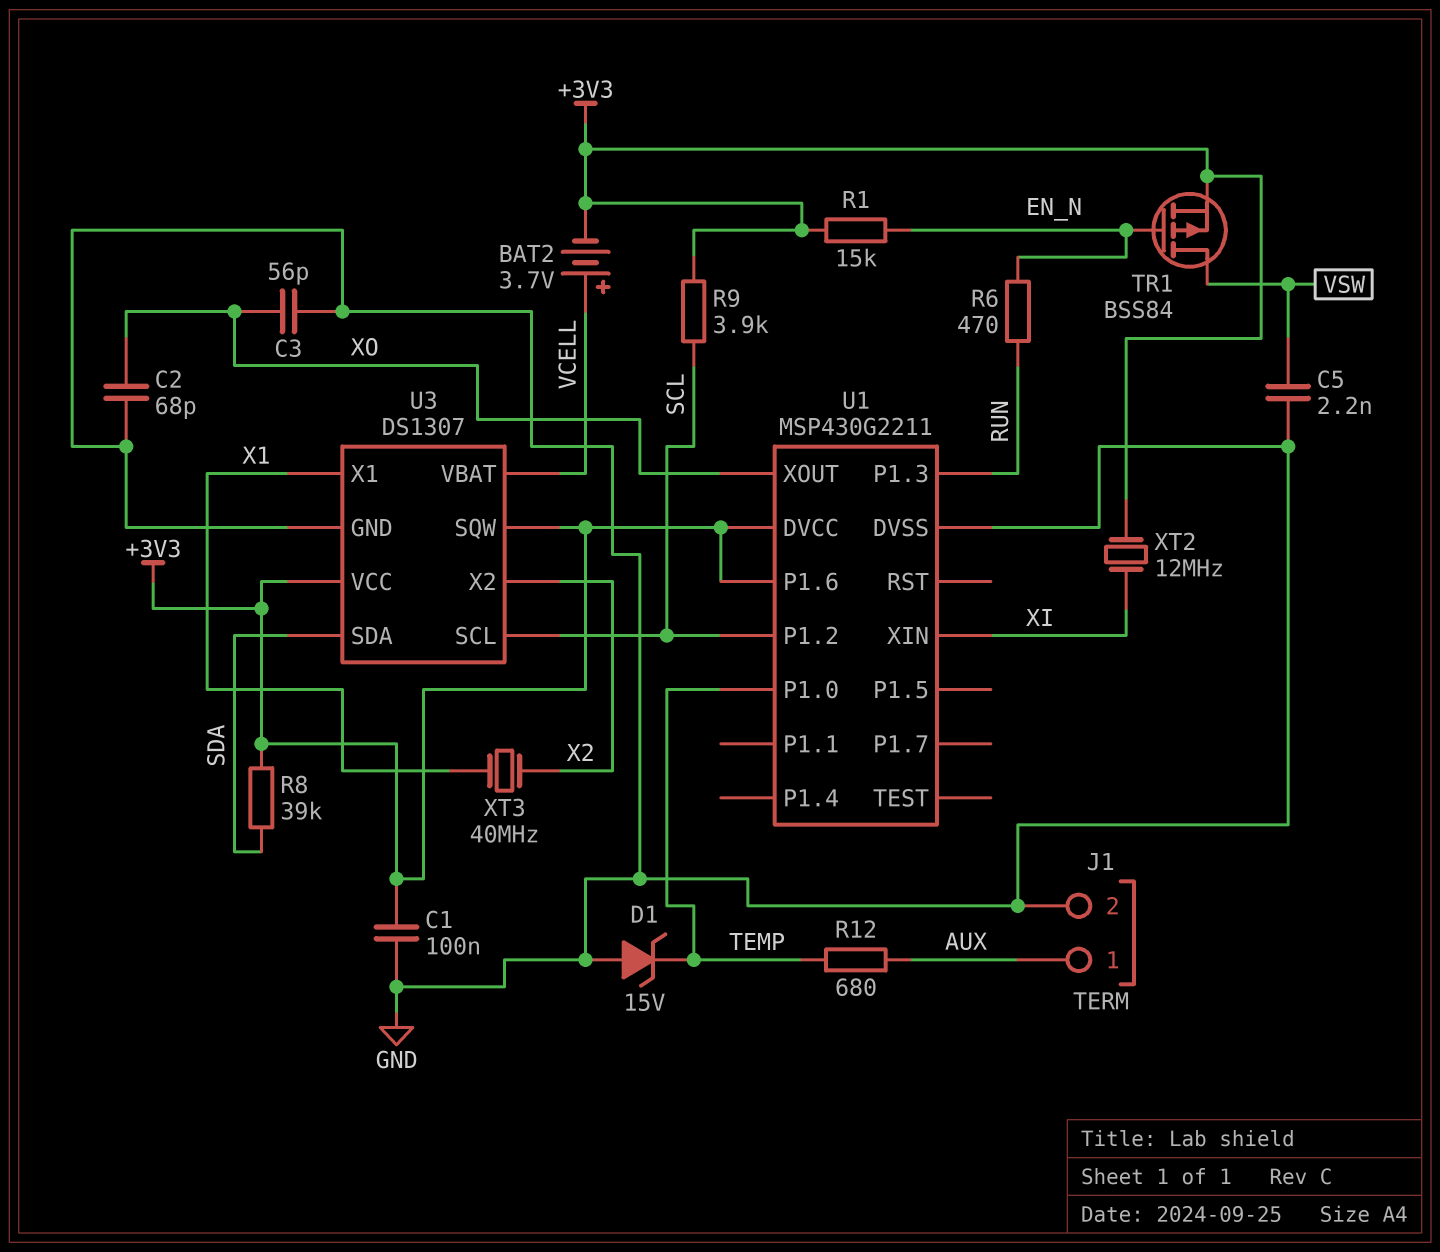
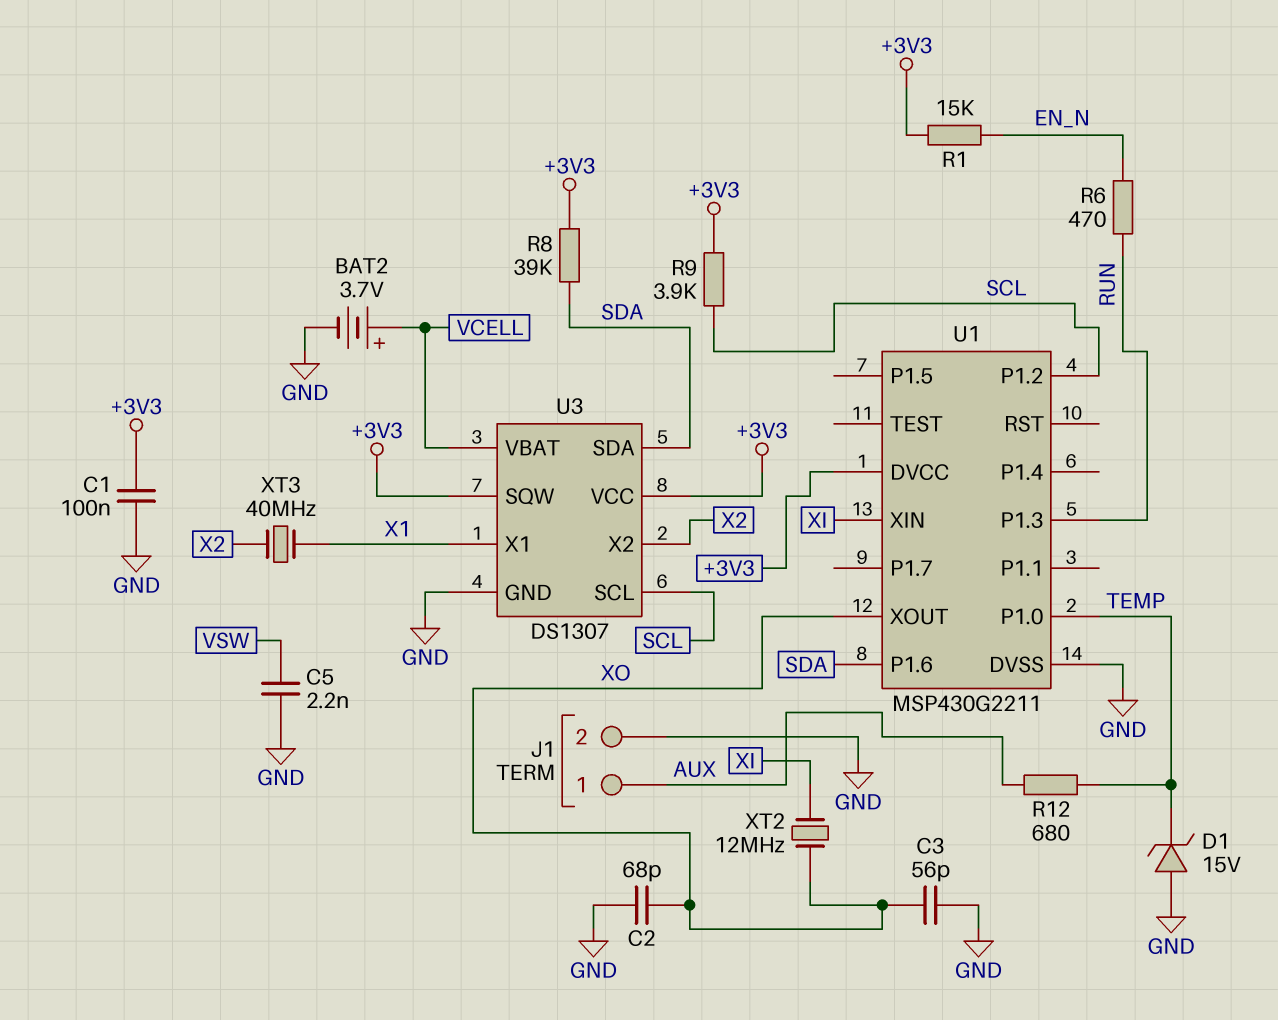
BAT2: 3.7V (plus VCELL, minus +3V3) -> 3.7V (plus VCELL, minus GND)
TR1: PMOS BSS84 (G EN_N, D VSW, S +3V3) -> none
U1 pin P1.6: +3V3 -> SDA
XT2: 12MHz (+3V3, XI) -> 12MHz (XI, XO)

